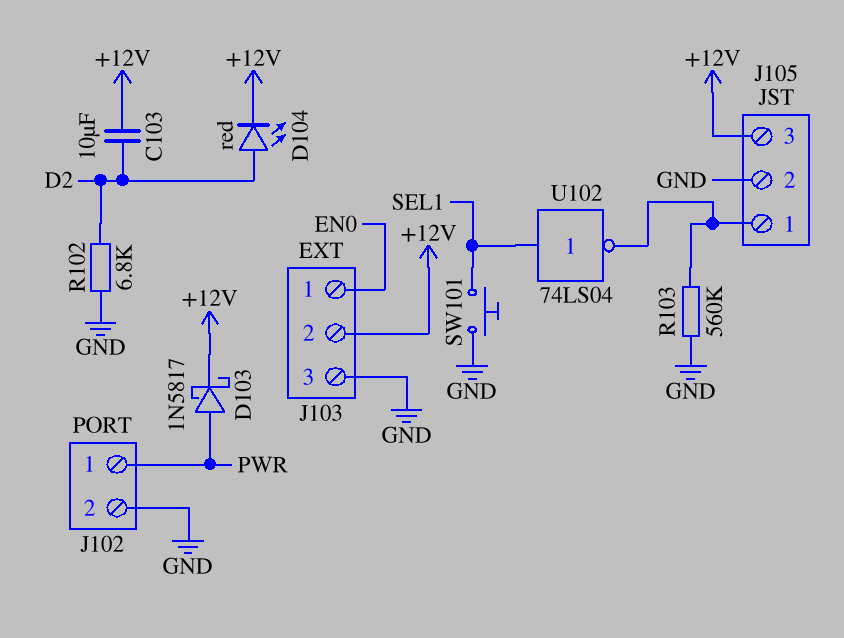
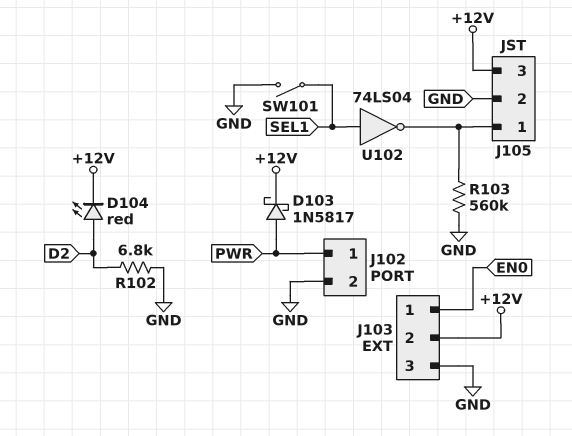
C103: 10uF (+12V, D2) -> none
SW101: button (GND, SEL1) -> switch (GND, SEL1)

